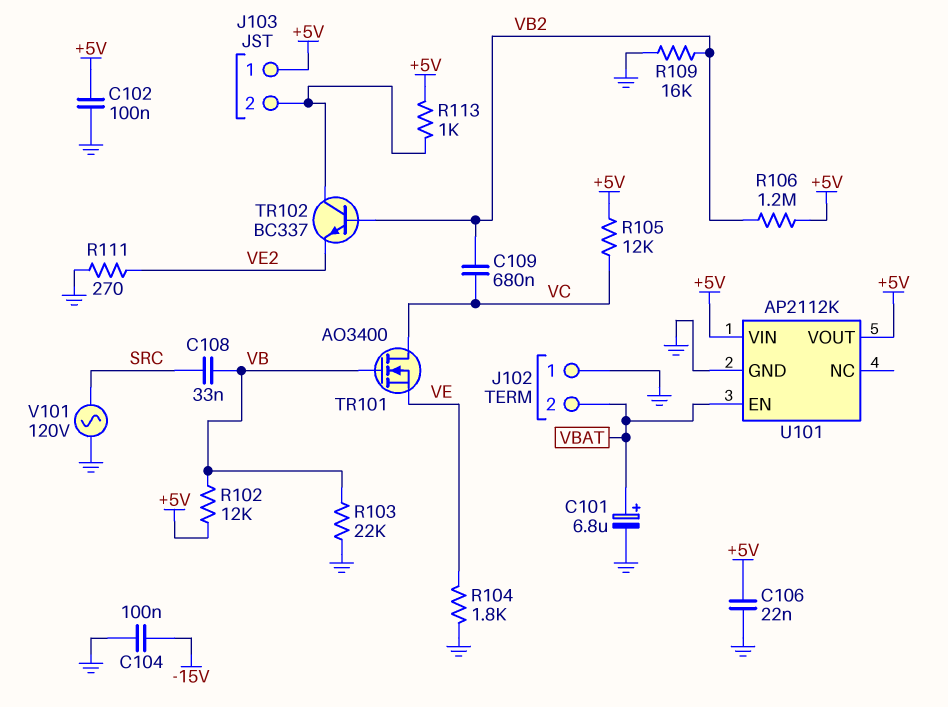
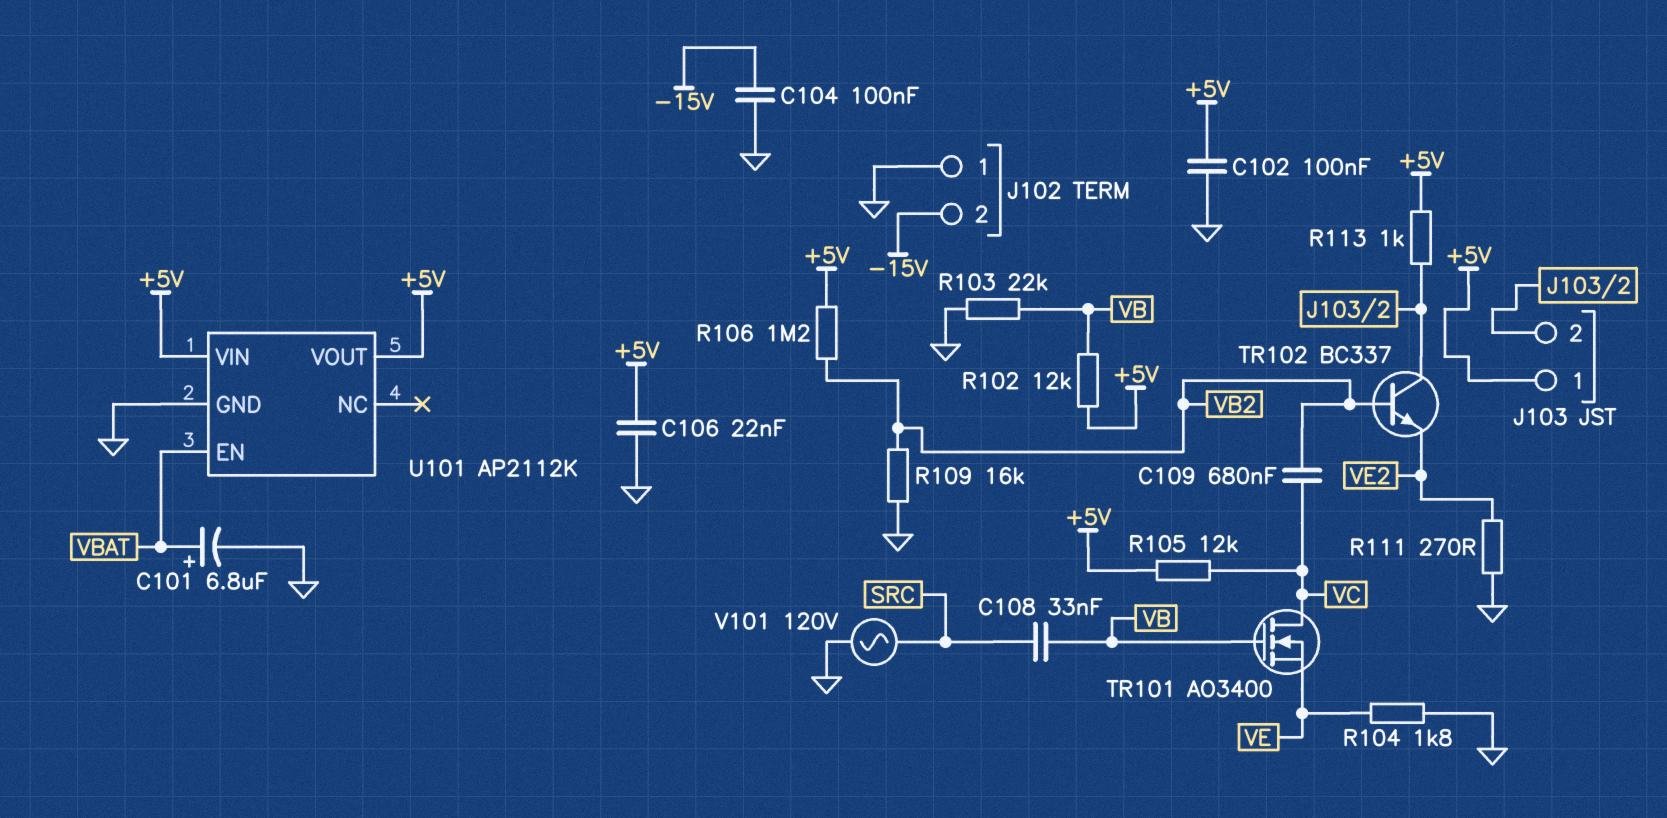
J102 pin 2: VBAT -> -15V

